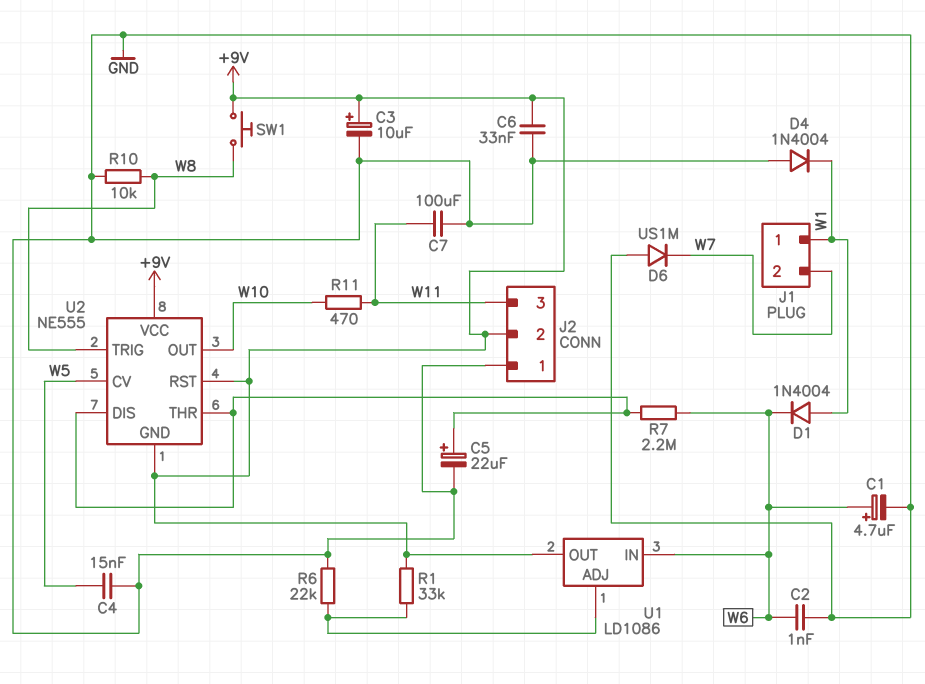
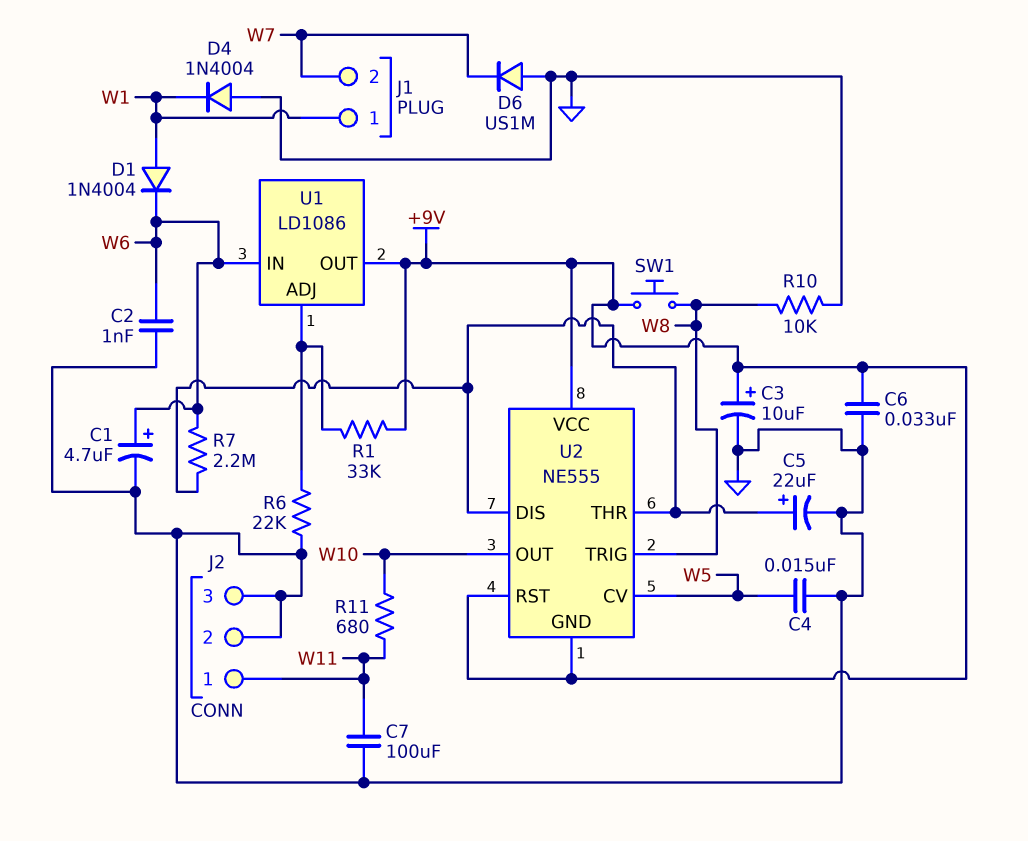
J2 pin 1: GND -> W11
J2 pin 2: +9V -> GND
J2 pin 3: W11 -> GND
R11: 470 (W10, W11) -> 680 (W10, W11)

